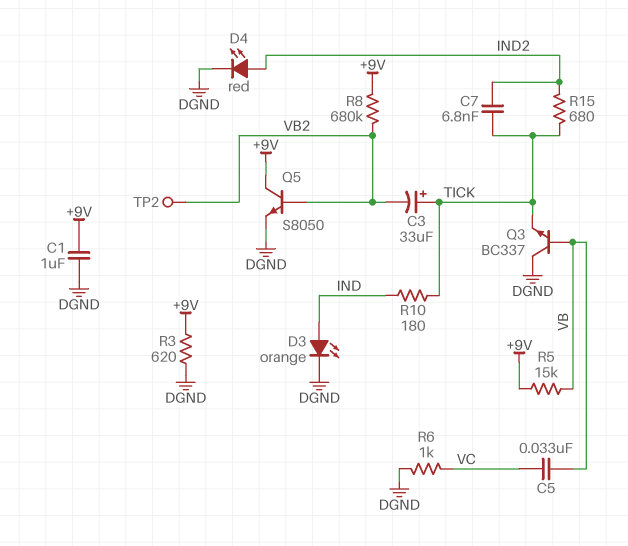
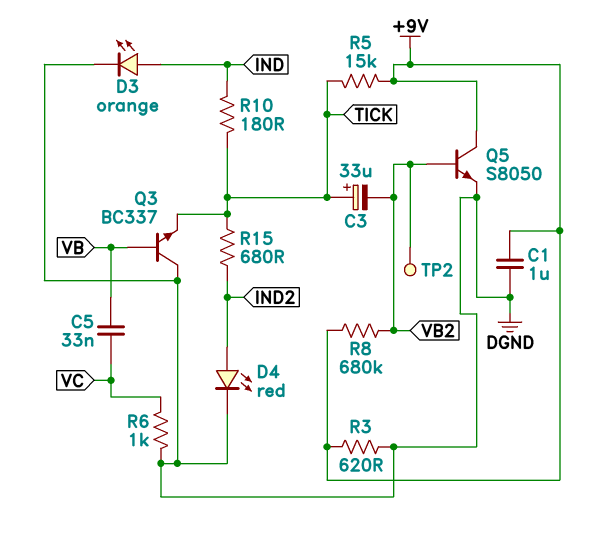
C7: 6.8nF (IND2, TICK) -> none
R5: 15k (+9V, VB) -> 15k (+9V, TICK)

